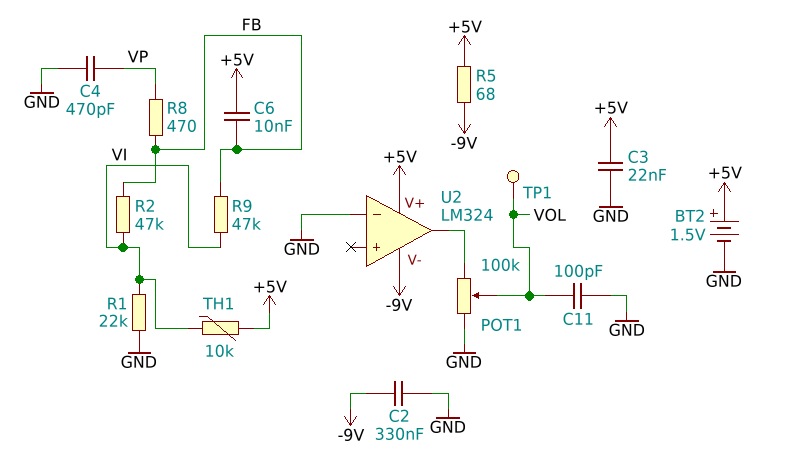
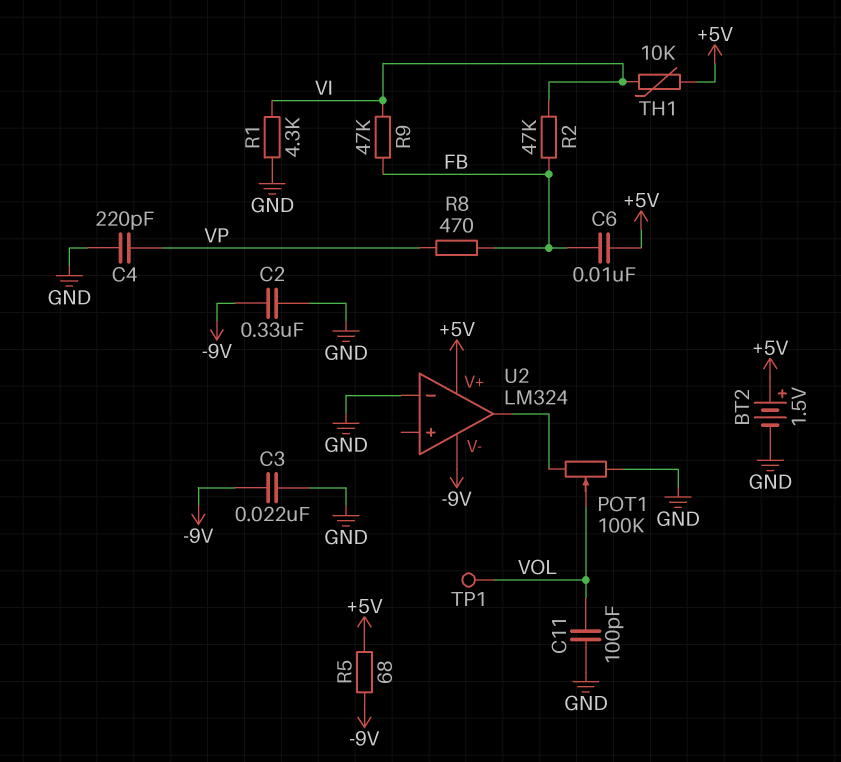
C3: 22nF (+5V, GND) -> 22nF (-9V, GND)
C4: 470pF (GND, VP) -> 220pF (GND, VP)
R1: 22k (GND, VI) -> 4.3k (GND, VI)

